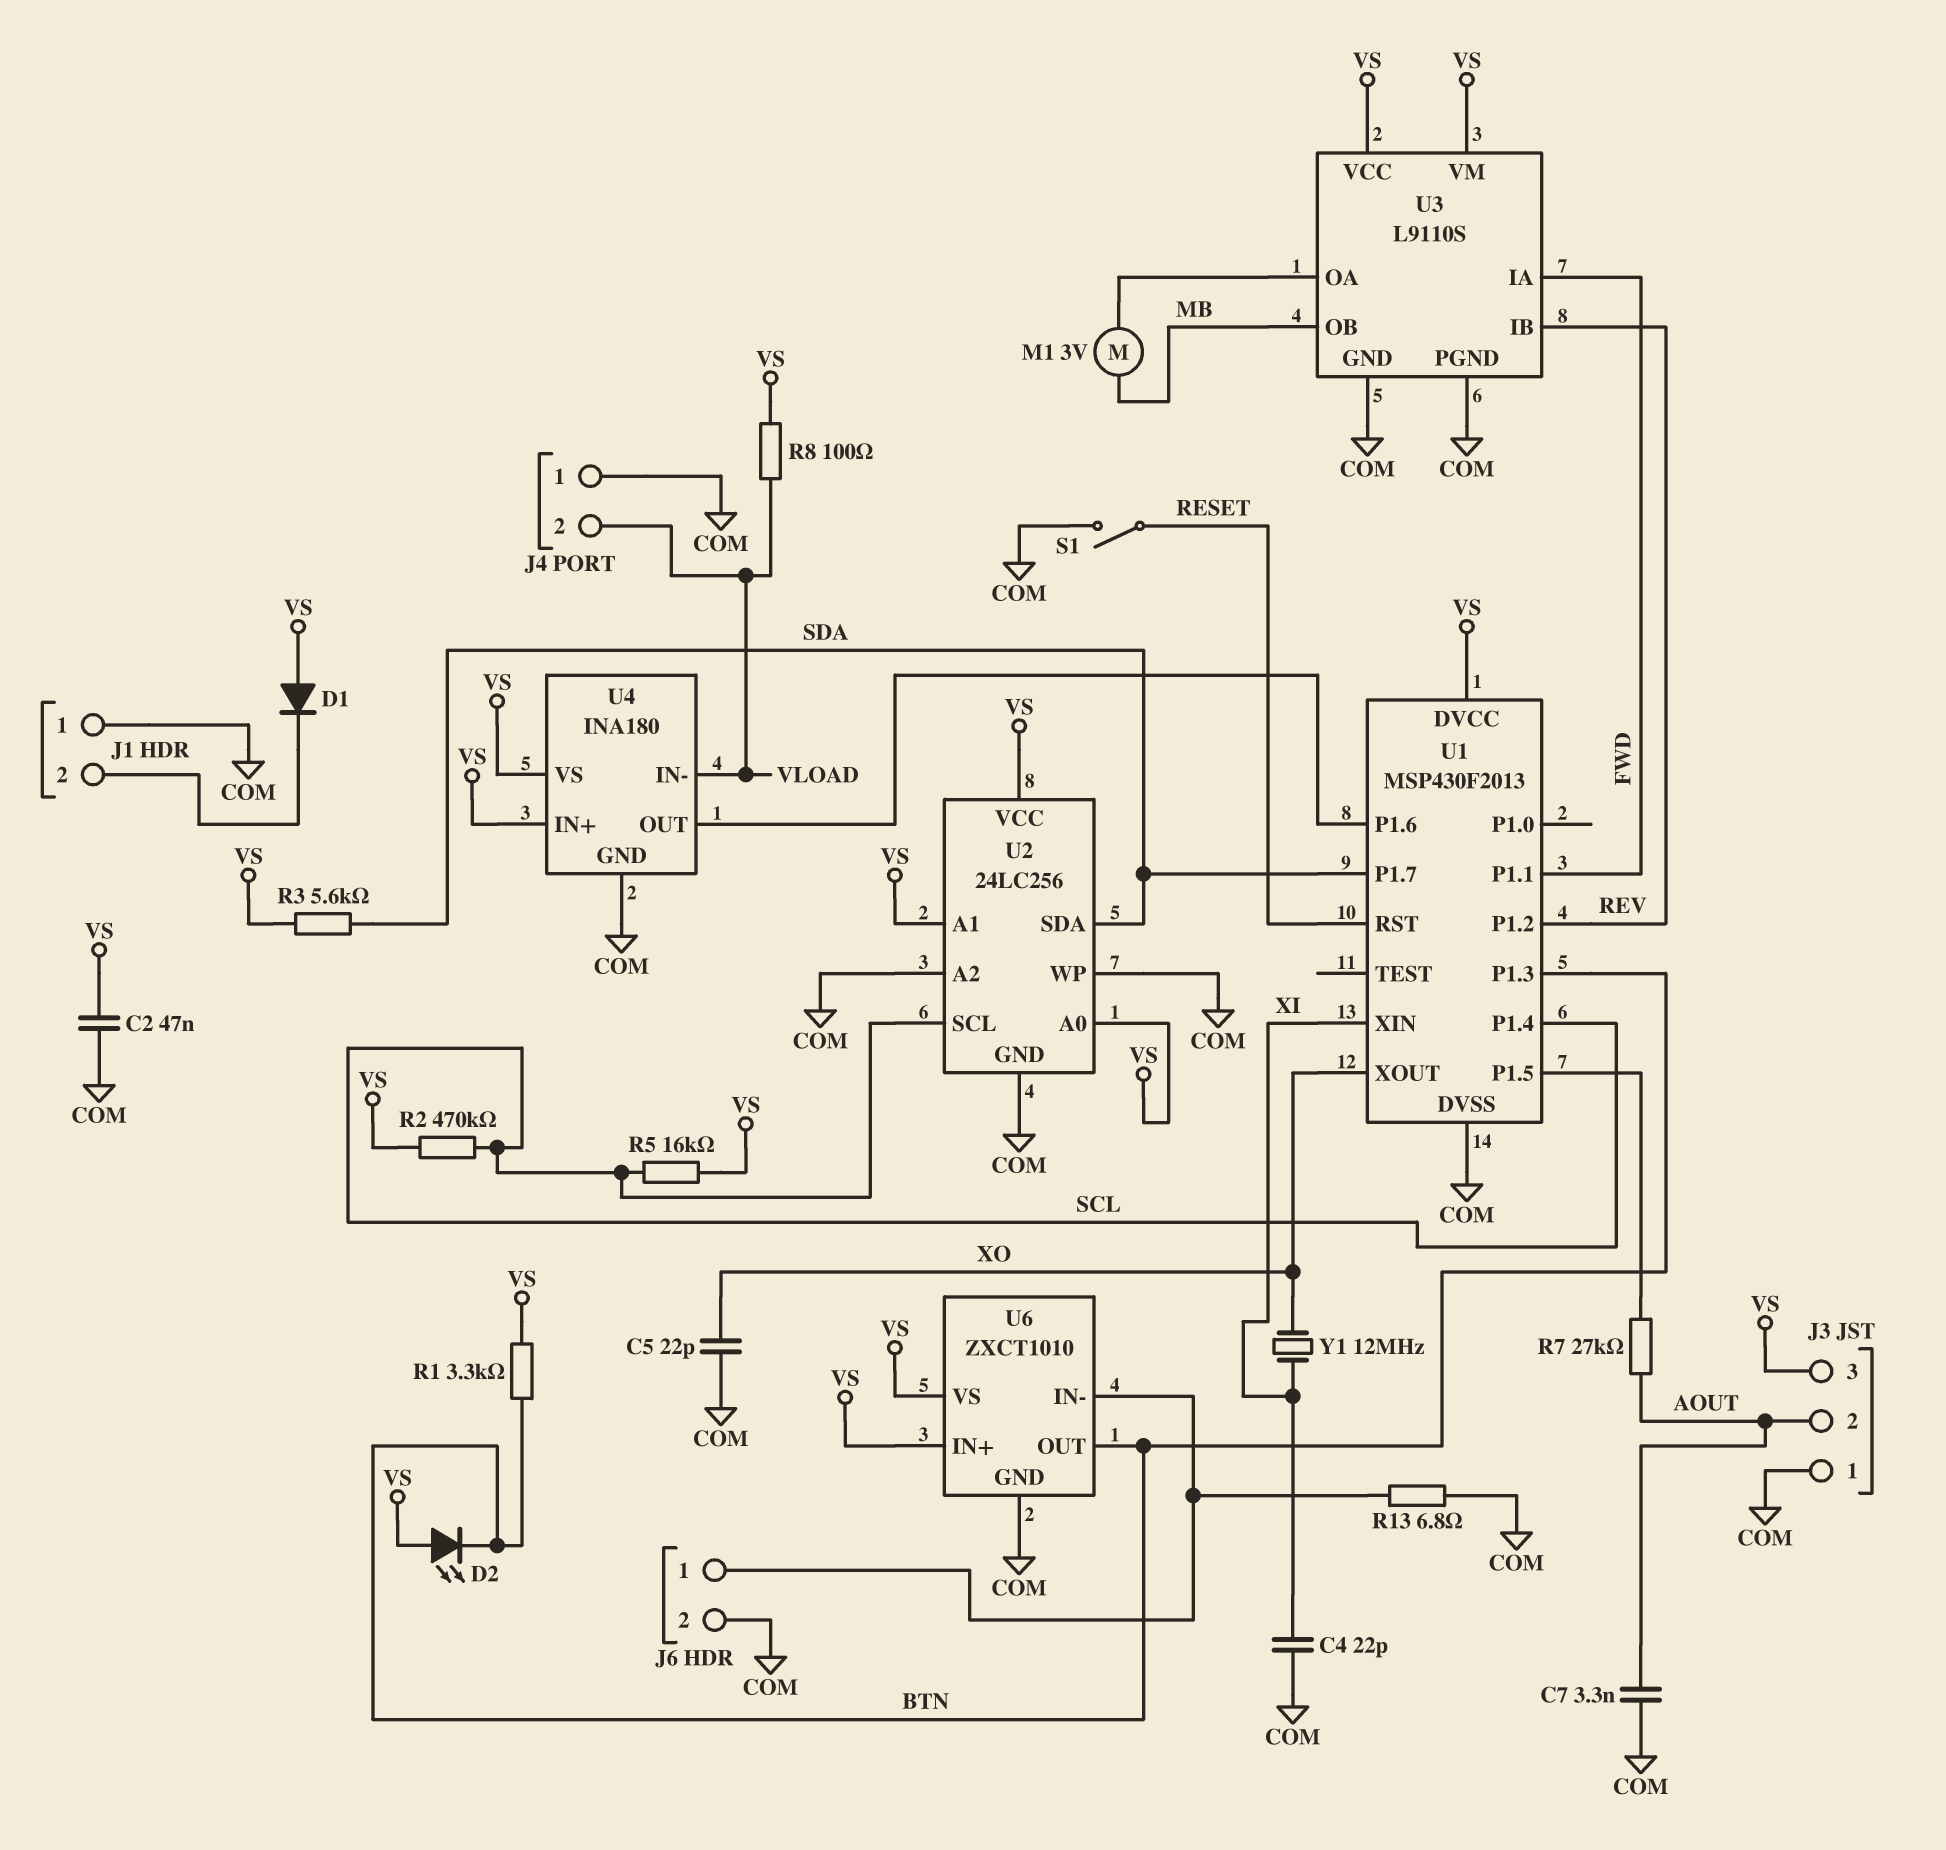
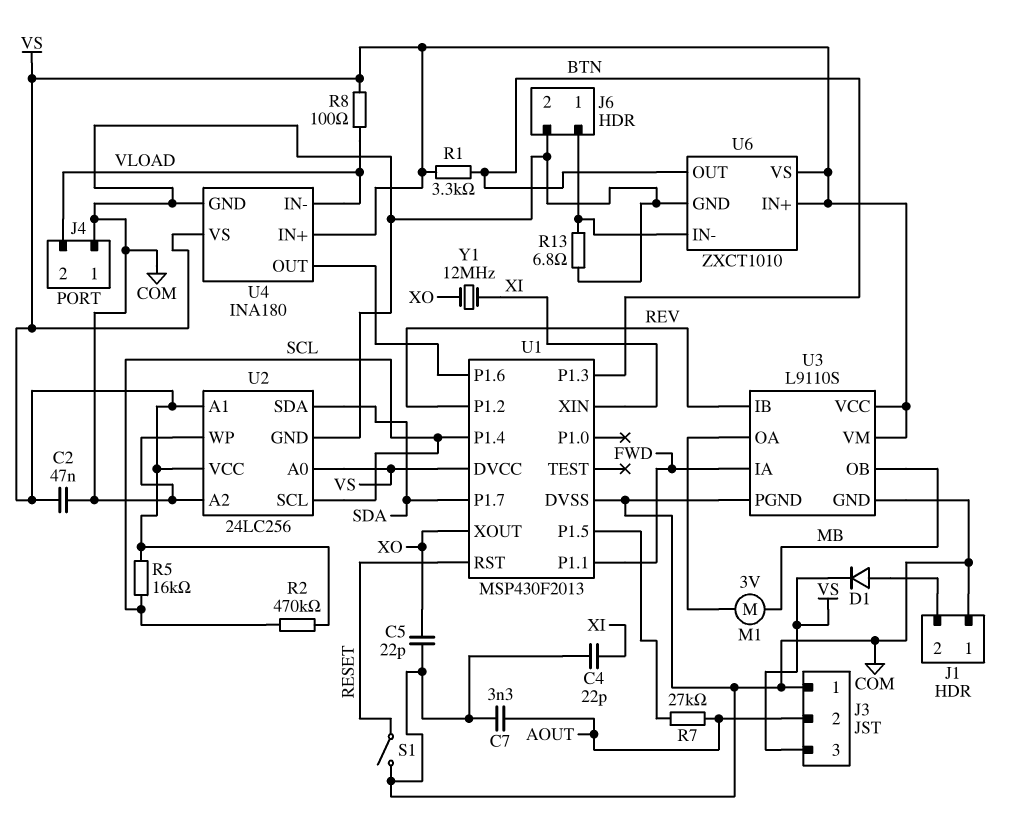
D1: diode (A VS, K J1/2) -> diode (A J1/2, K VS)
D2: LED (A VS, K BTN) -> none
R3: 5.6k (SDA, VS) -> none

